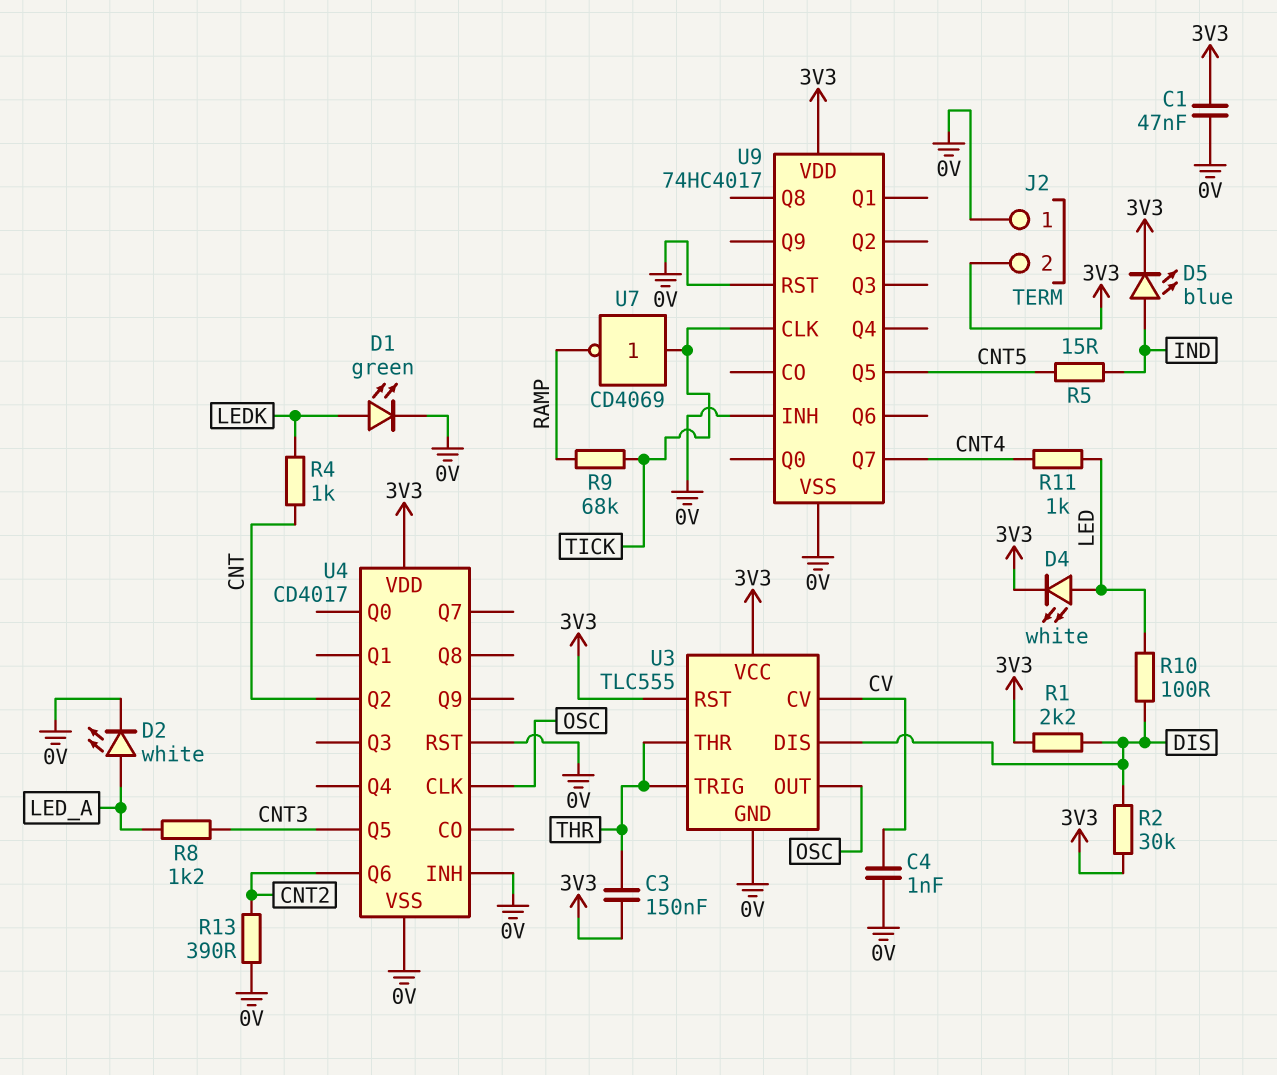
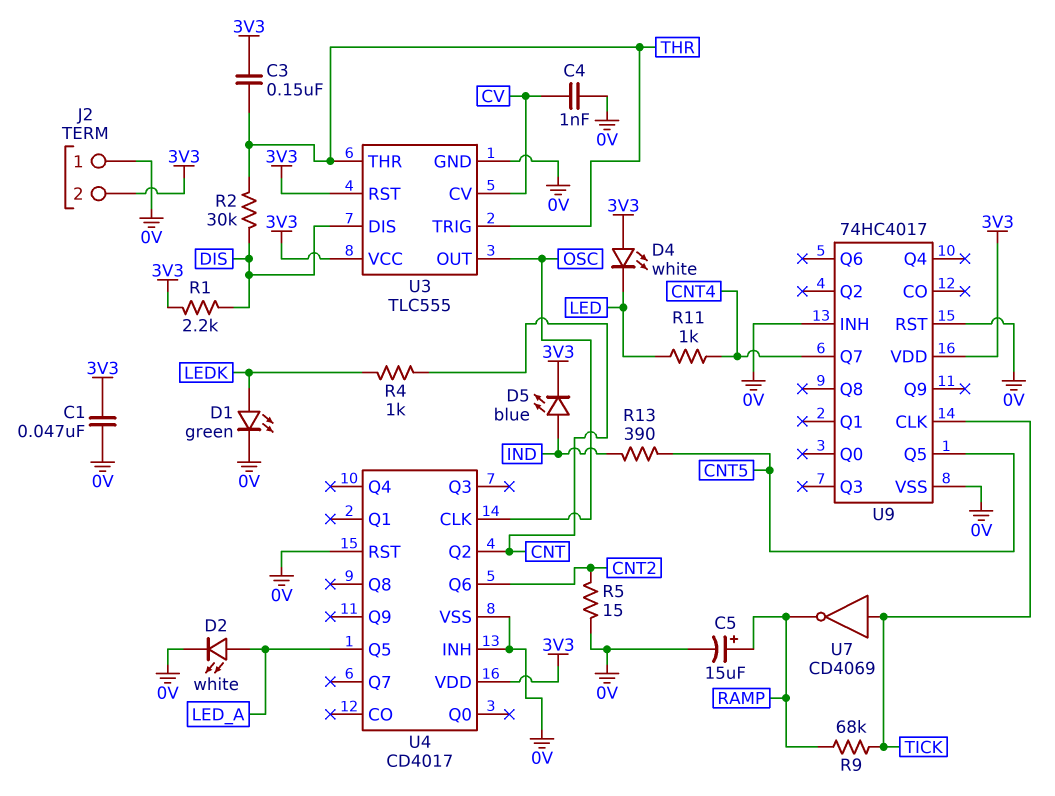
C5: none -> 15uF (plus RAMP, minus 0V)
D4: LED white (A LED, K 3V3) -> LED white (A 3V3, K LED)
R2: 30k (3V3, DIS) -> 30k (DIS, THR)
R5: 15 (CNT5, IND) -> 15 (0V, CNT2)
R8: 1.2k (CNT3, LED_A) -> none
R10: 100 (DIS, LED) -> none
R13: 390 (0V, CNT2) -> 390 (CNT5, IND)
U4 pin Q5: CNT3 -> LED_A

